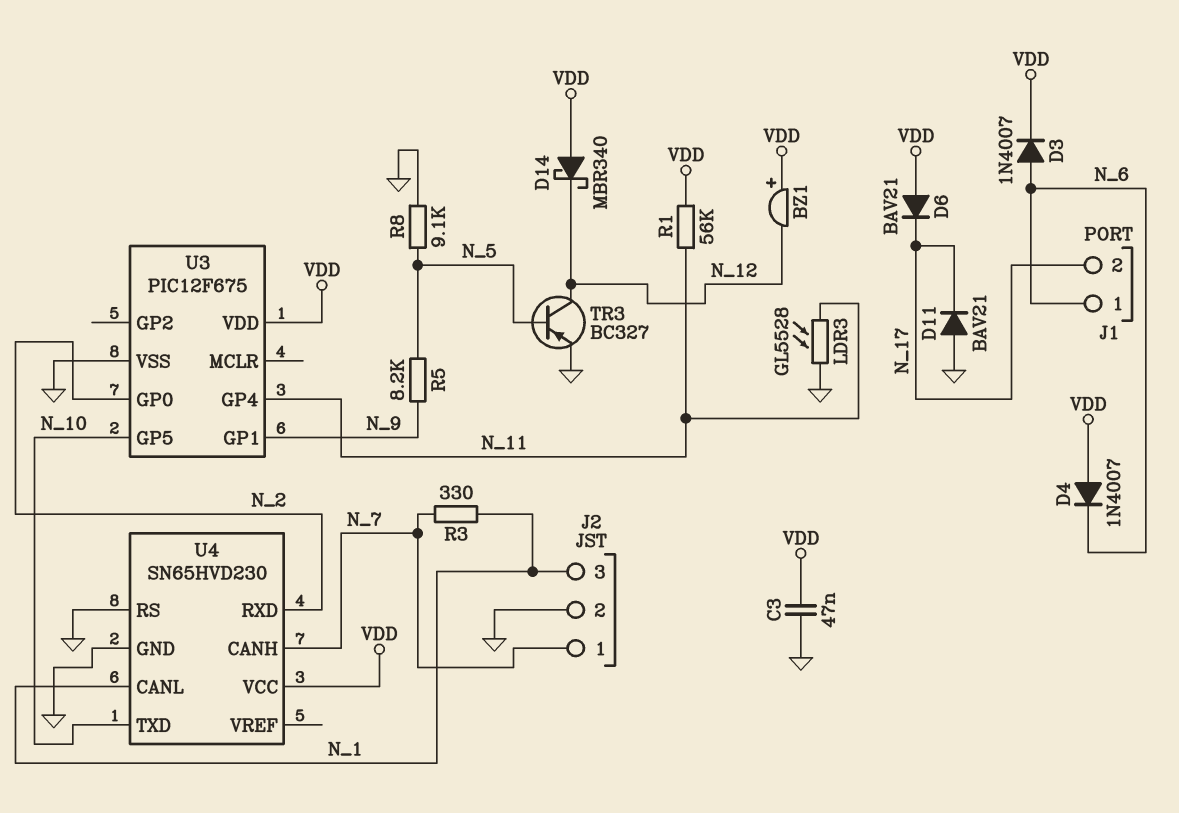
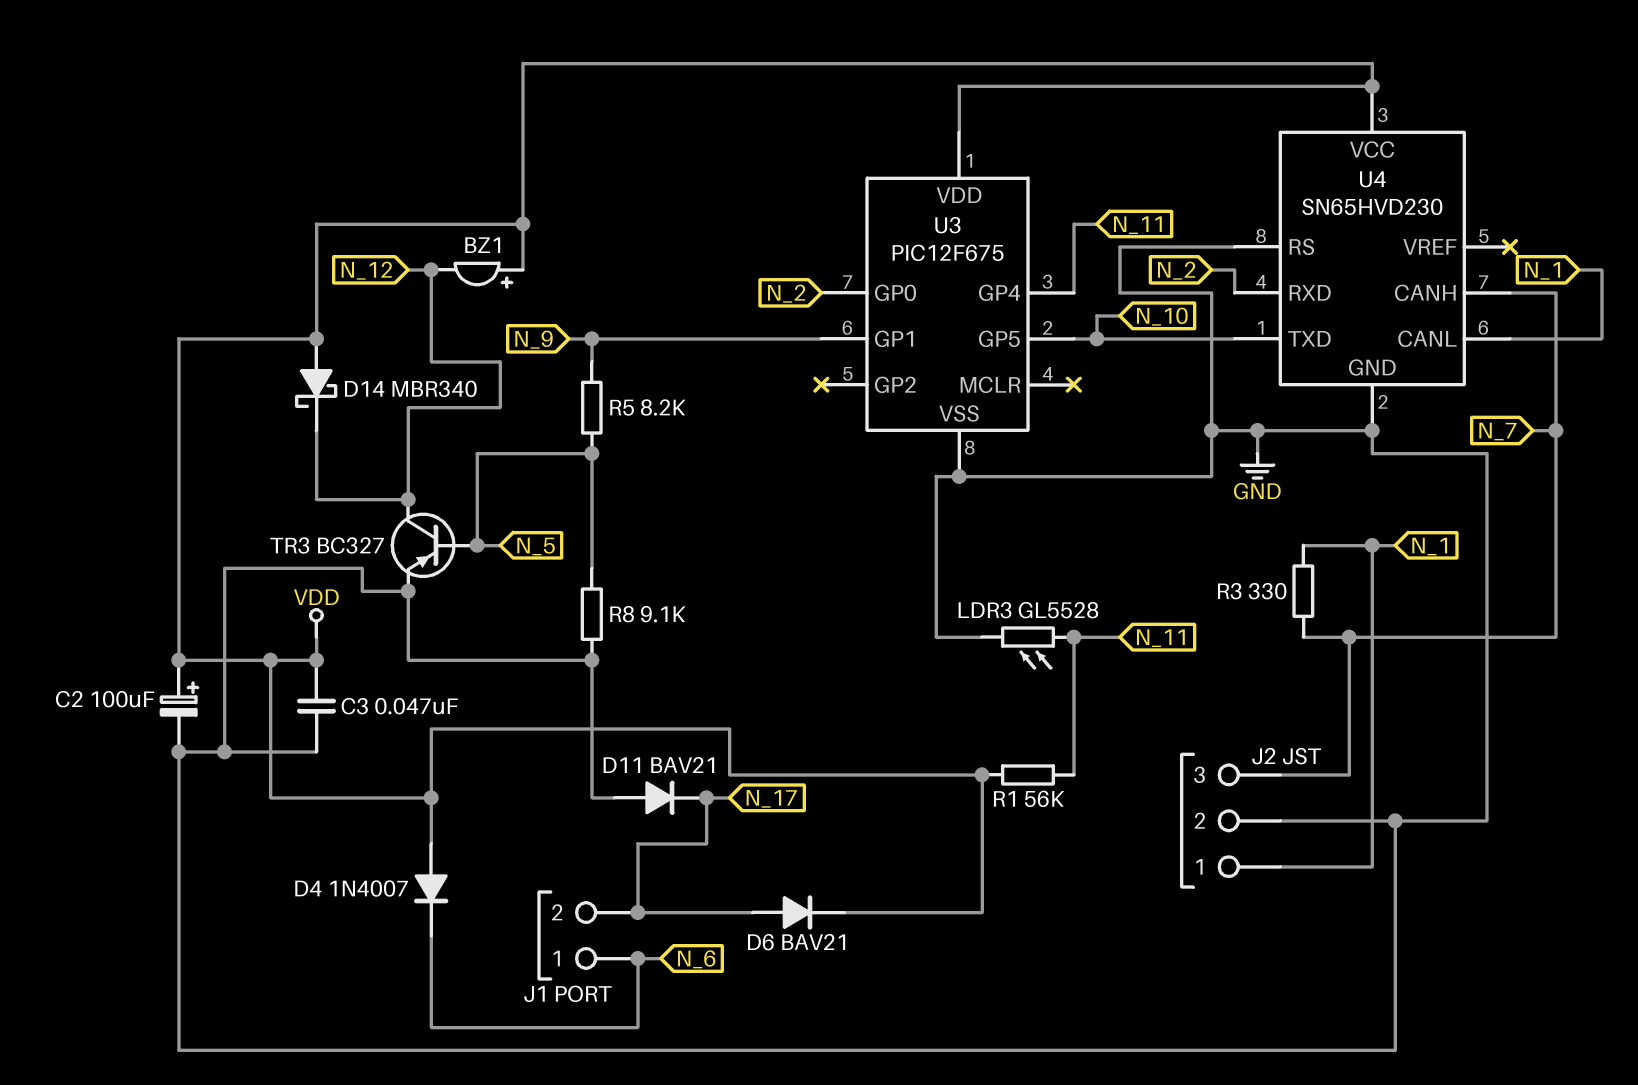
C2: none -> 100uF (plus VDD, minus GND)
D3: diode 1N4007 (A N_6, K VDD) -> none
D6: diode BAV21 (A VDD, K N_17) -> diode BAV21 (A N_17, K VDD)
J2 pin 1: N_7 -> N_1
J2 pin 3: N_1 -> N_7

